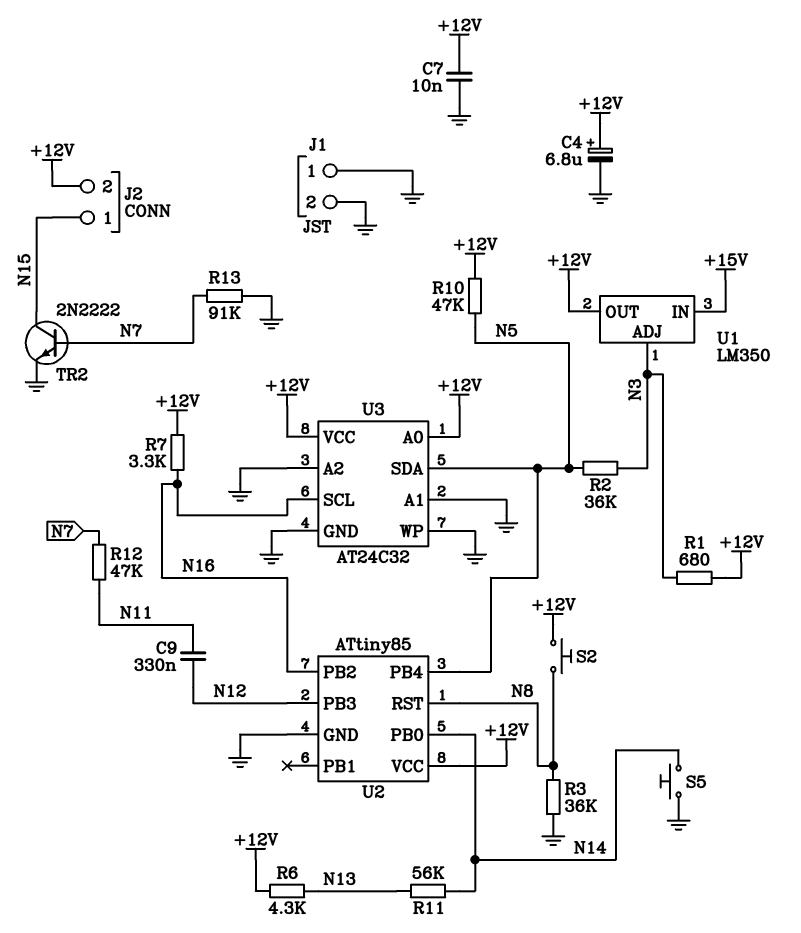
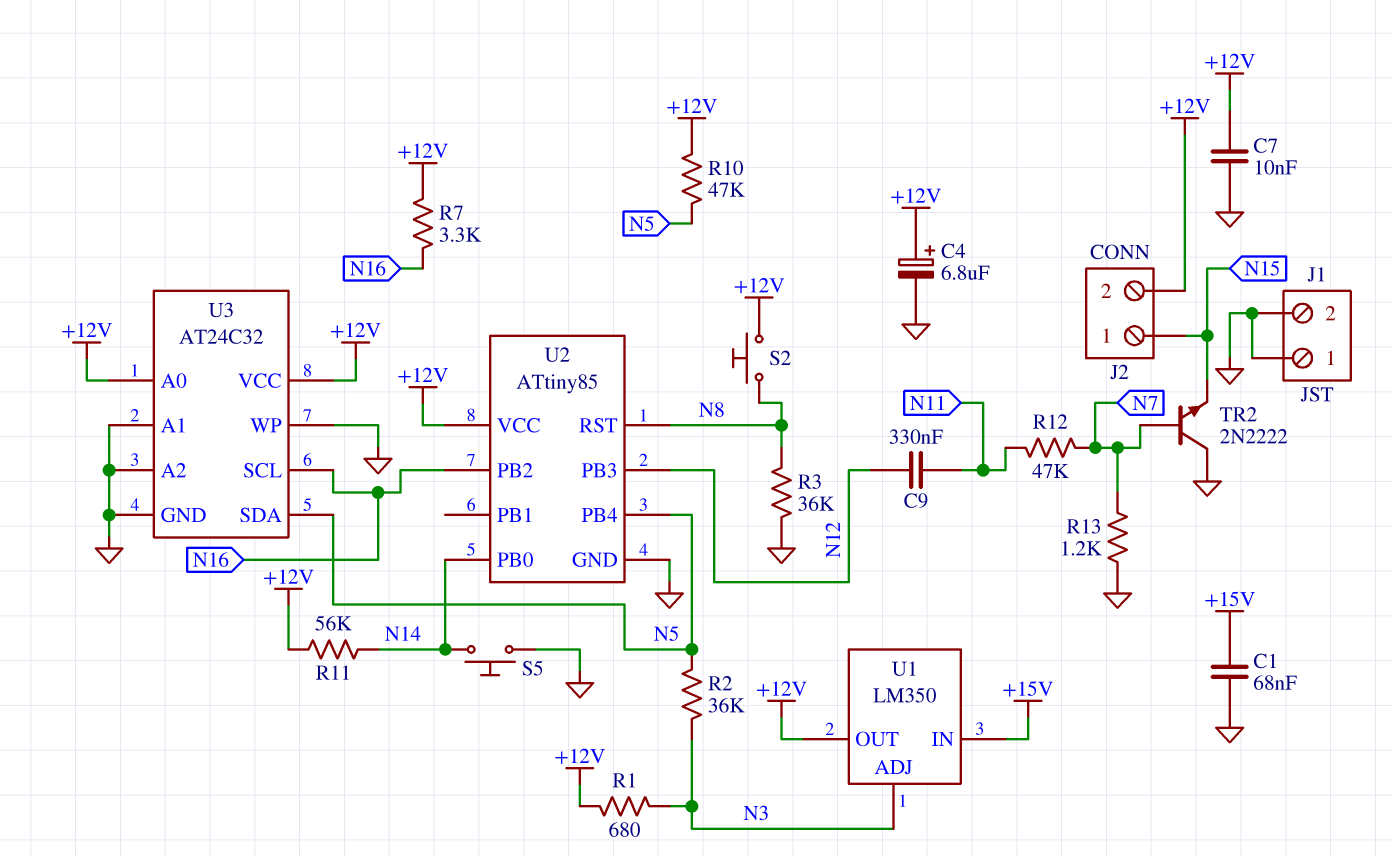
C1: none -> 68nF (+15V, GND)
R6: 4.3k (+12V, N13) -> none
R11: 56k (N13, N14) -> 56k (+12V, N14)
R13: 91k (GND, N7) -> 1.2k (GND, N7)
TR2: NPN 2N2222 (B N7, C N15, E GND) -> NPN 2N2222 (B N7, C GND, E N15)

